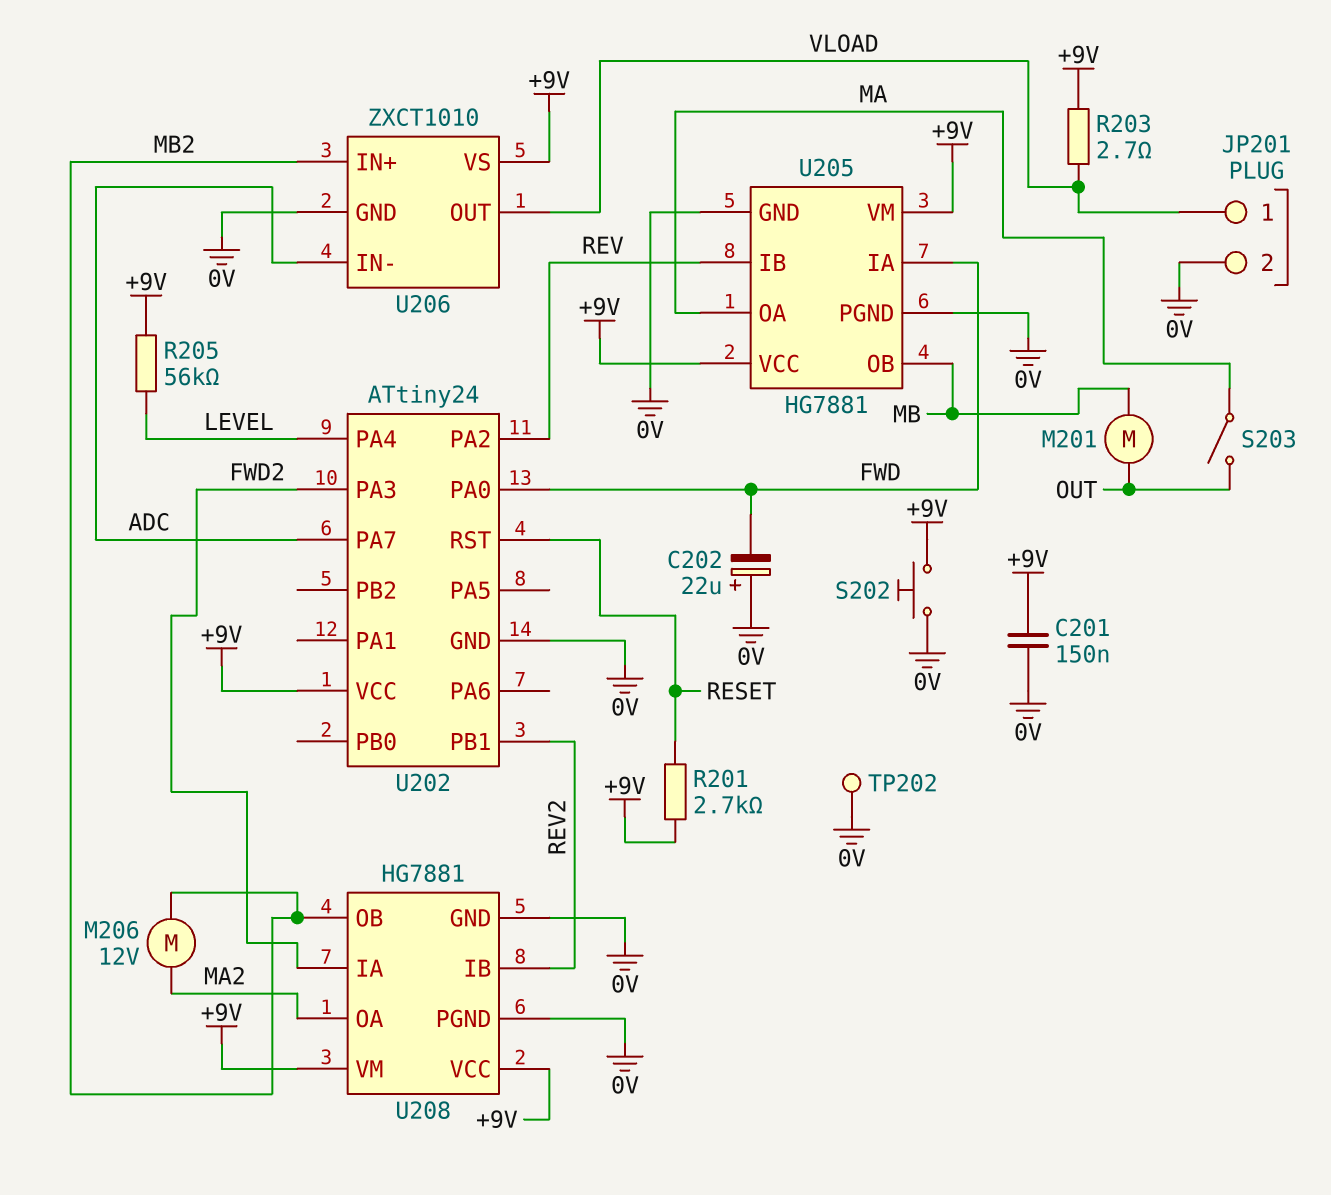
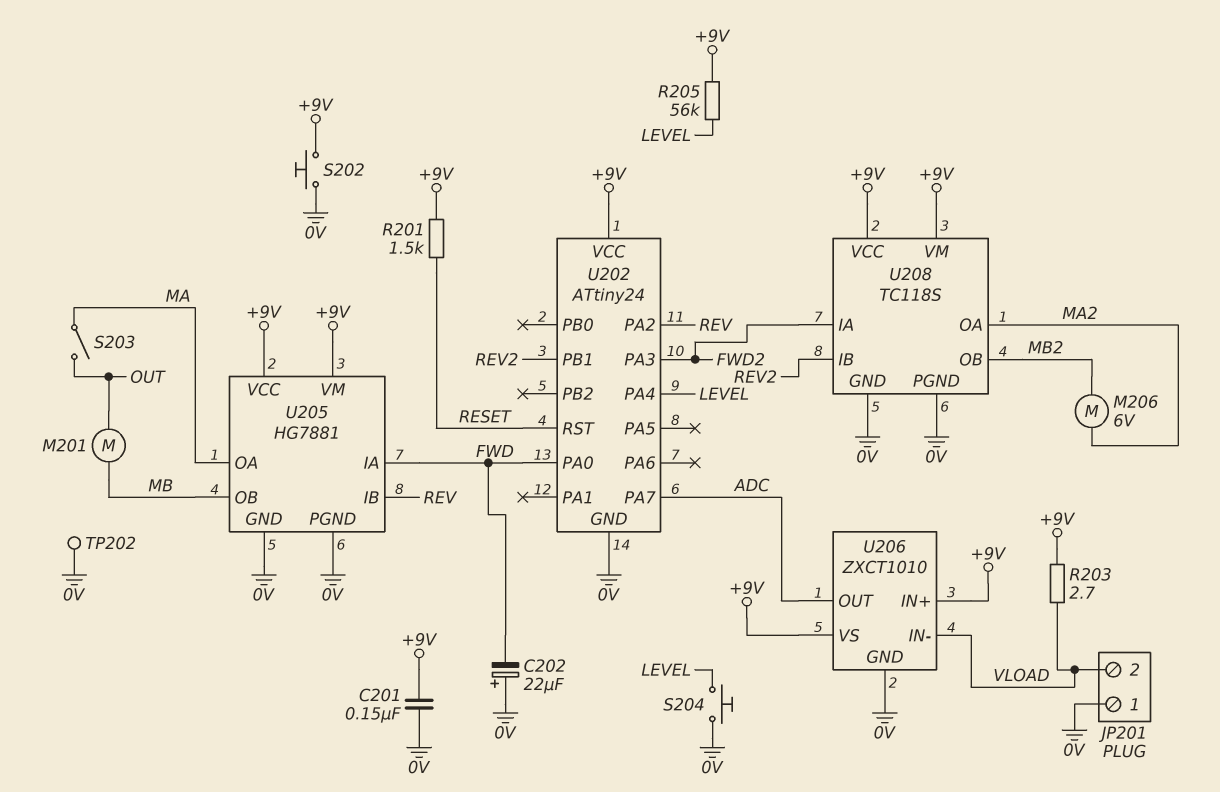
JP201 pin 1: VLOAD -> 0V
JP201 pin 2: 0V -> VLOAD
M206: motor 12V (MA2, MB2) -> motor 6V (MA2, MB2)
R201: 2.7k (+9V, RESET) -> 1.5k (+9V, RESET)
S204: none -> button (0V, LEVEL)
U206 pin IN+: MB2 -> +9V
U206 pin IN-: ADC -> VLOAD
U206 pin OUT: VLOAD -> ADC
U208: HG7881 -> TC118S

